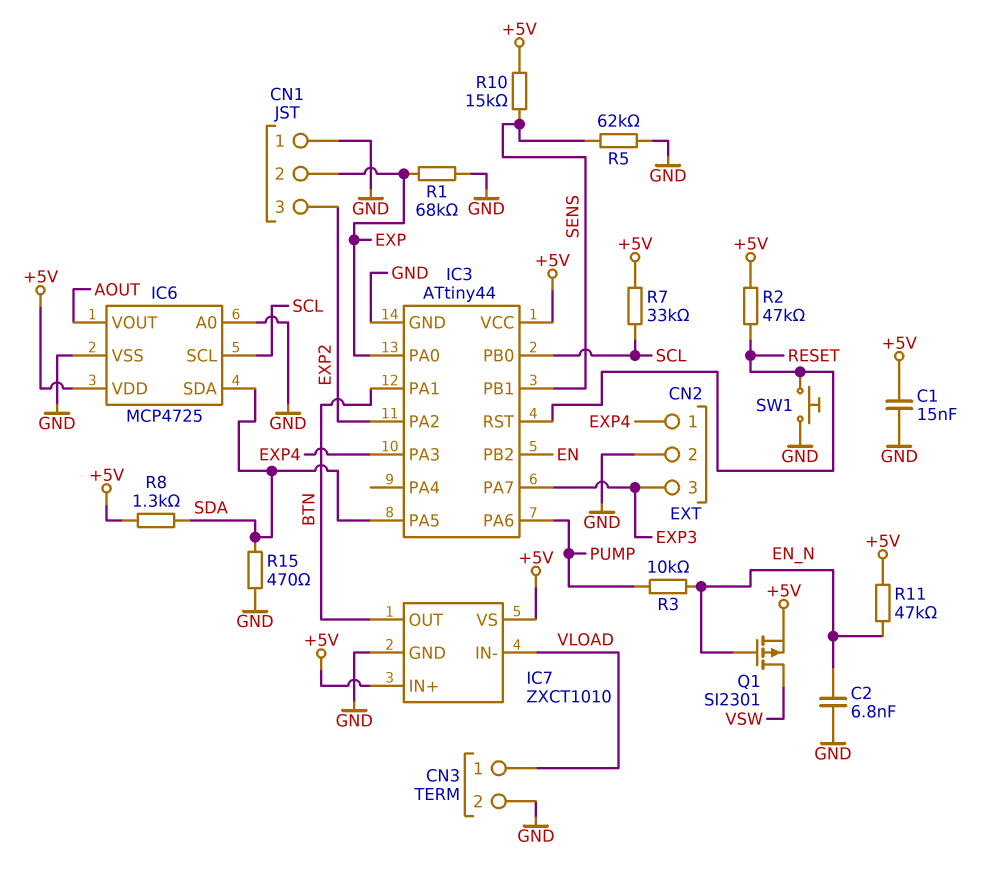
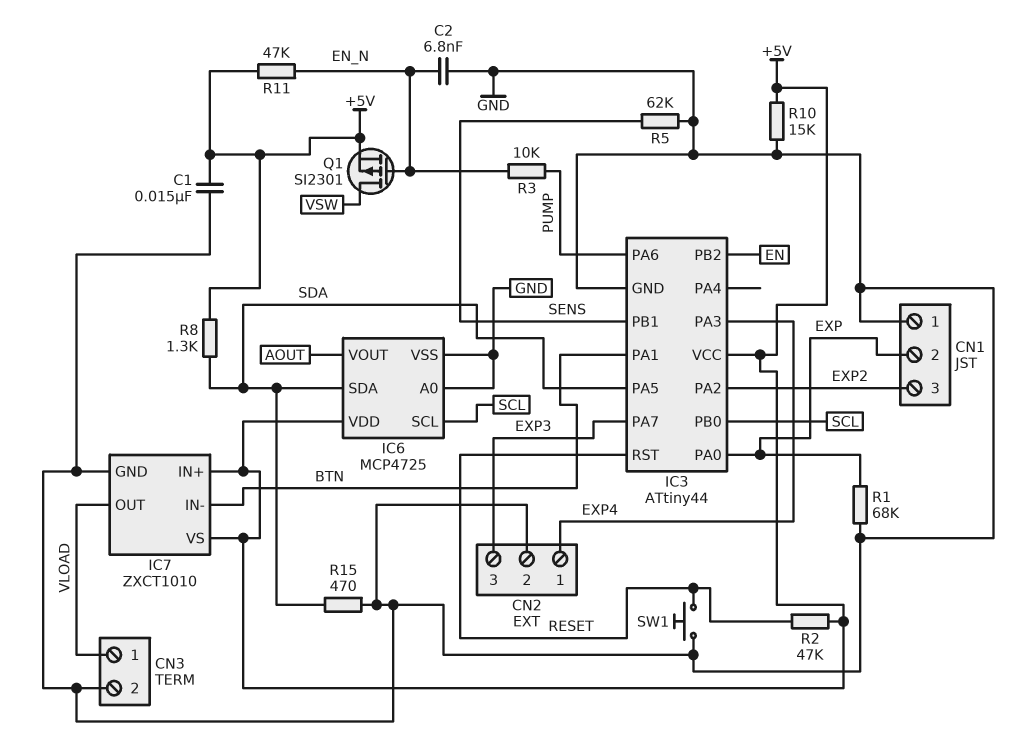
IC7 pin IN-: VLOAD -> BTN
IC7 pin OUT: BTN -> VLOAD
R7: 33k (+5V, SCL) -> none
R10: 15k (+5V, SENS) -> 15k (+5V, GND)

